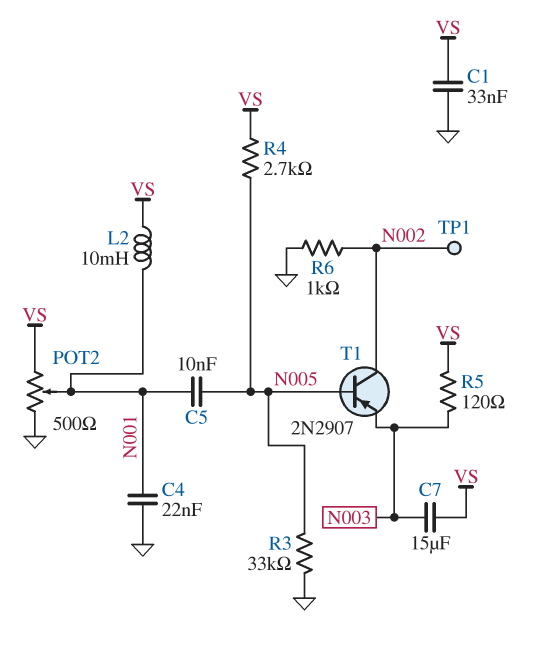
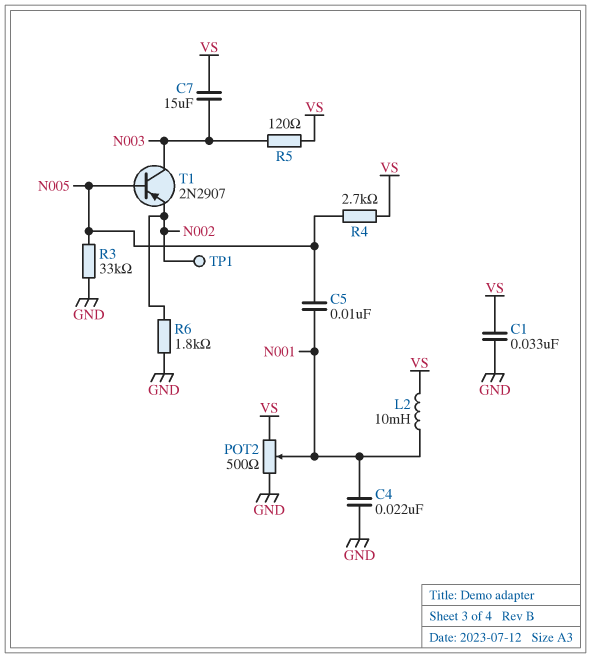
R6: 1k (GND, N002) -> 1.8k (GND, N002)
T1: PNP 2N2907 (B N005, C N002, E N003) -> PNP 2N2907 (B N005, C N003, E N002)

